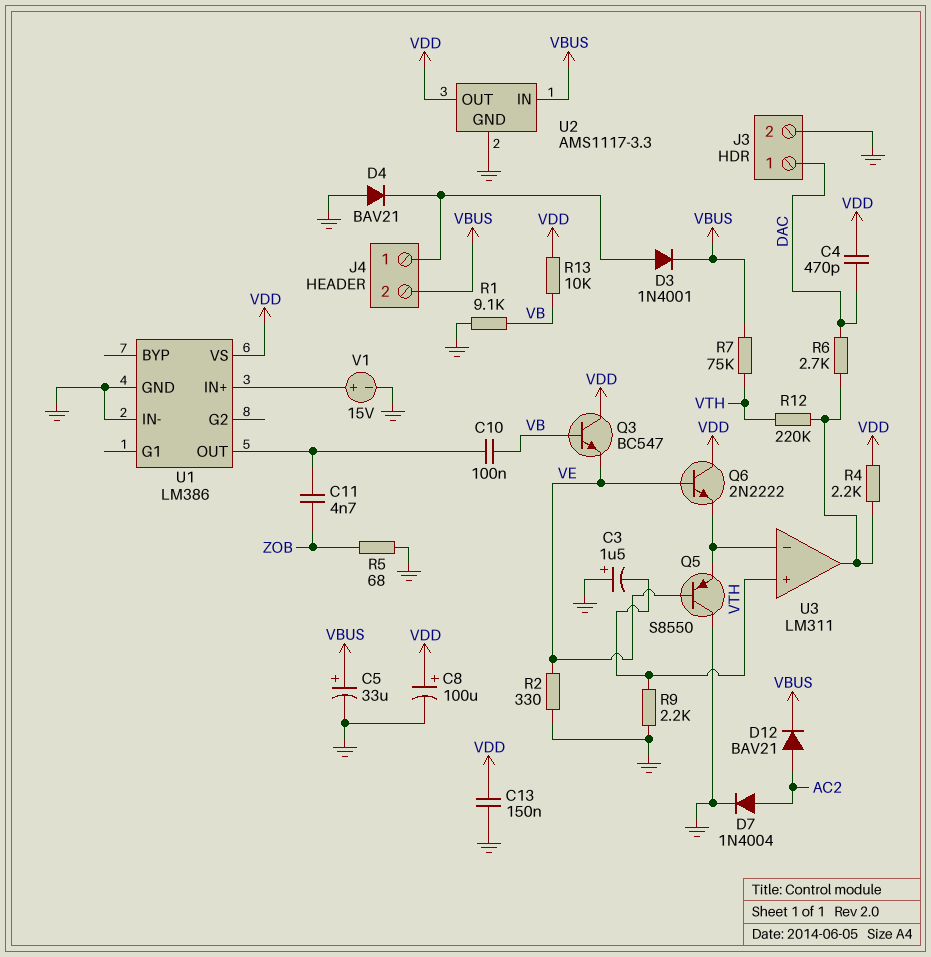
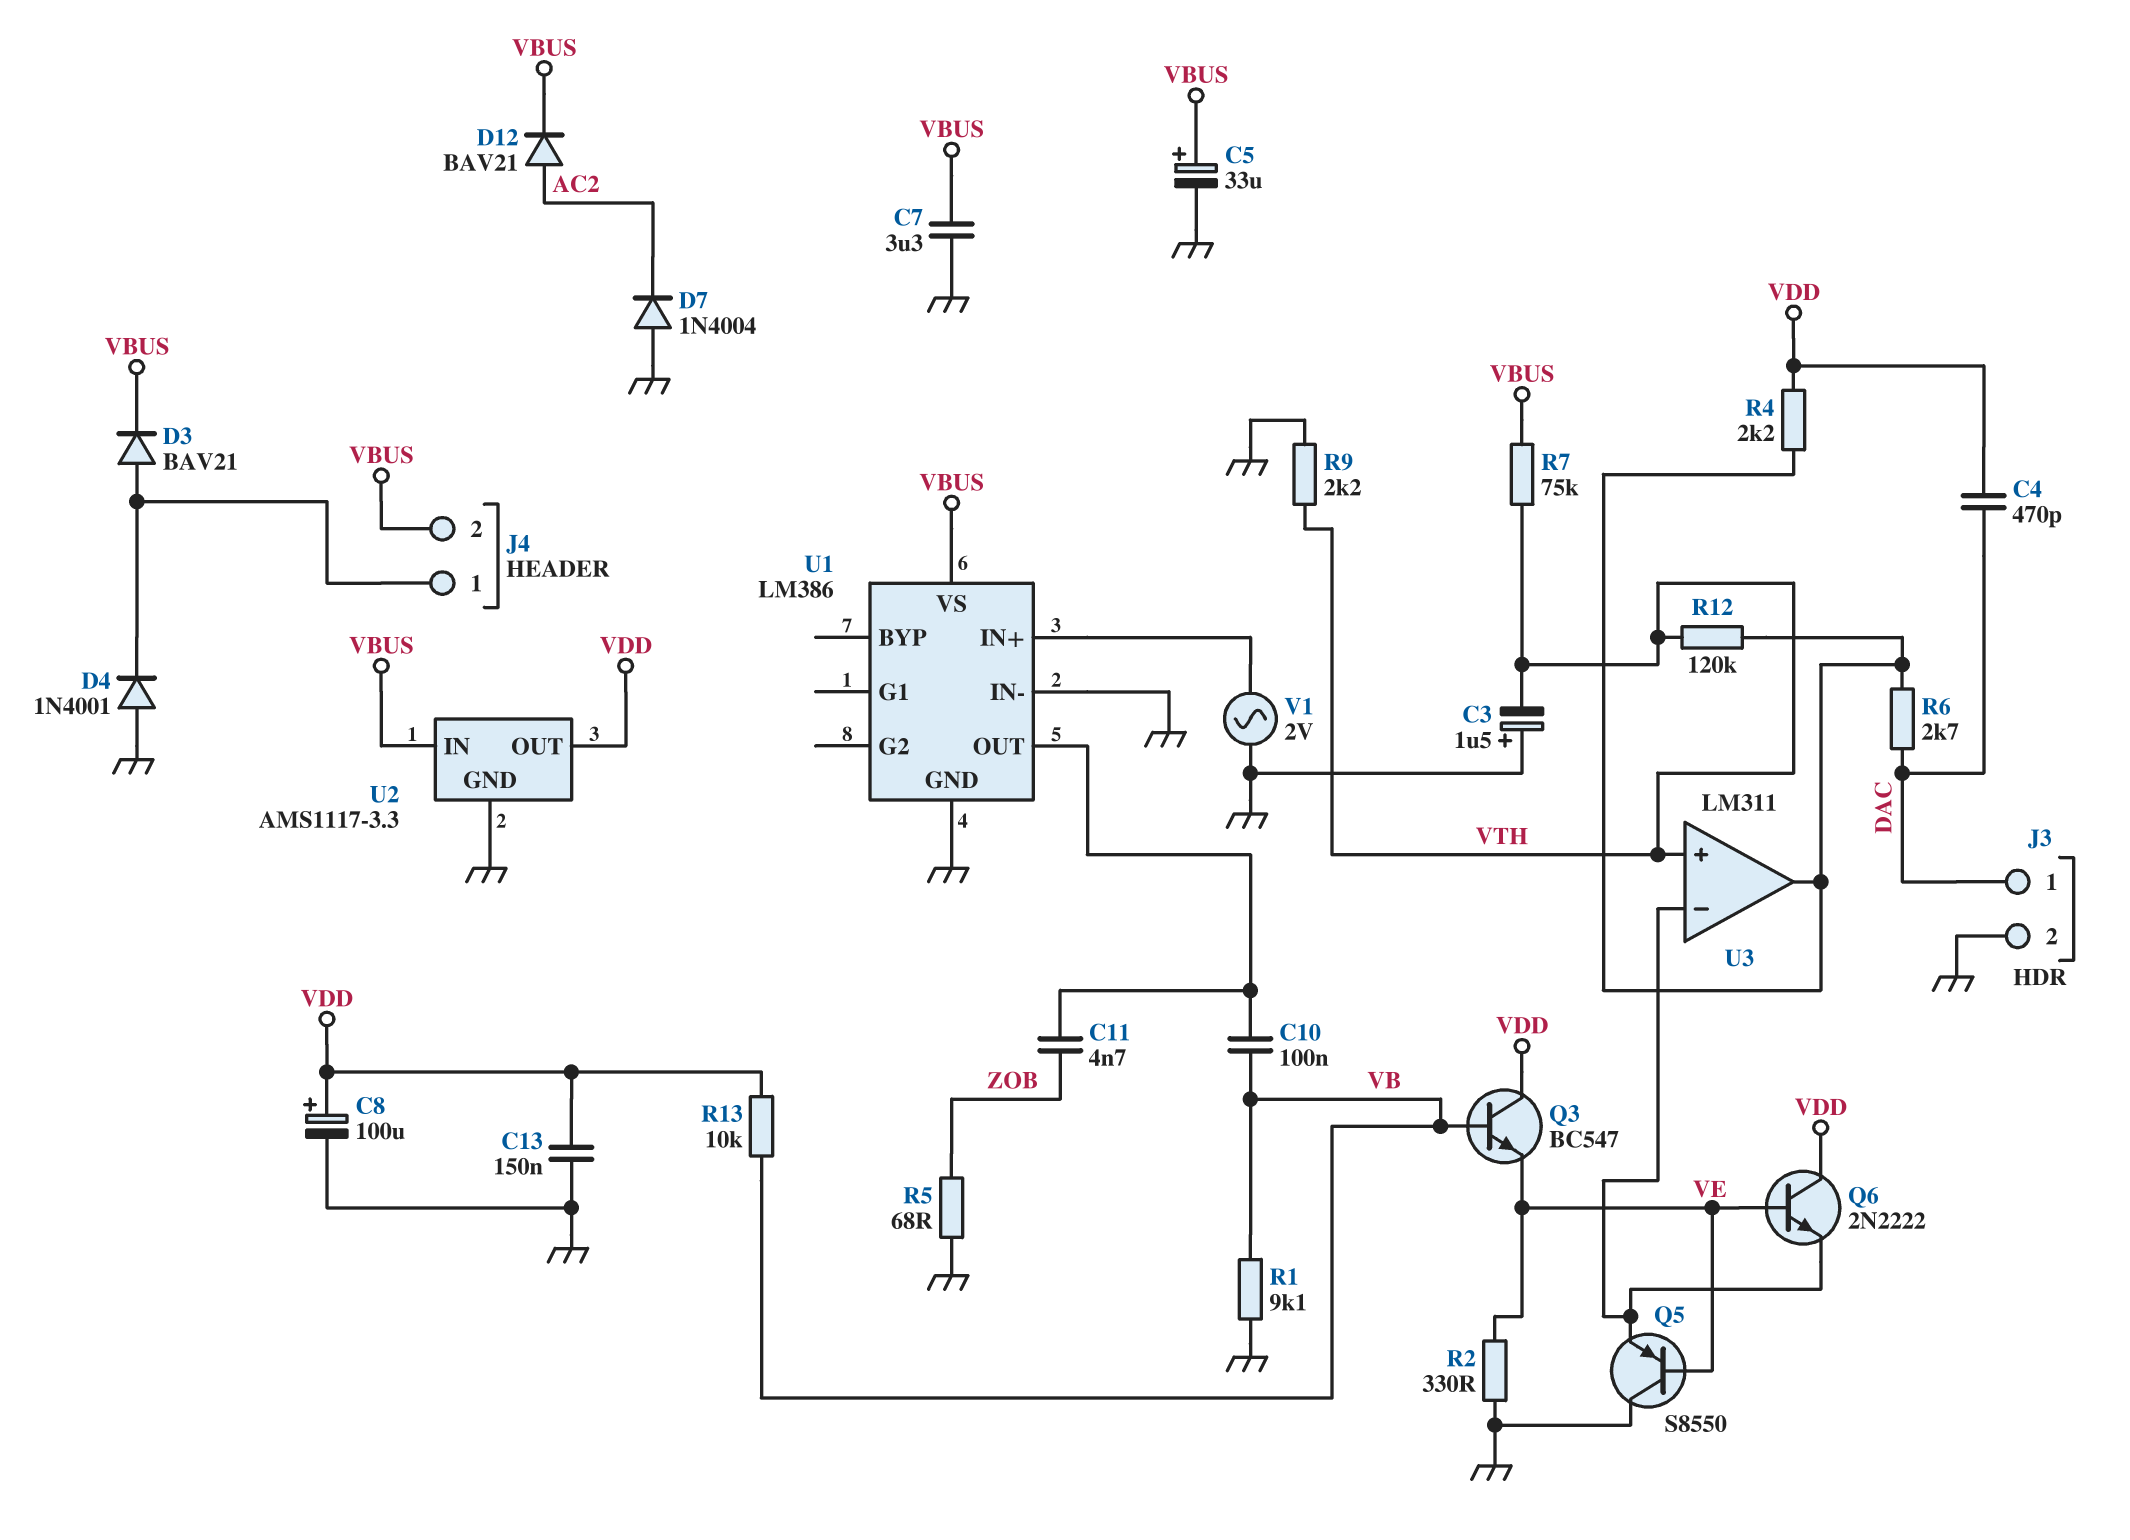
C7: none -> 3.3uF (GND, VBUS)
D3: diode 1N4001 (A J4/1, K VBUS) -> diode BAV21 (A J4/1, K VBUS)
D4: diode BAV21 (A GND, K J4/1) -> diode 1N4001 (A GND, K J4/1)
D7: diode 1N4004 (A AC2, K GND) -> diode 1N4004 (A GND, K AC2)
R12: 220k (U3/out, VTH) -> 120k (U3/out, VTH)
U1 pin VS: VDD -> VBUS
V1: 15V (plus U1/IN+, minus GND) -> AC 2V (GND, U1/IN+)

